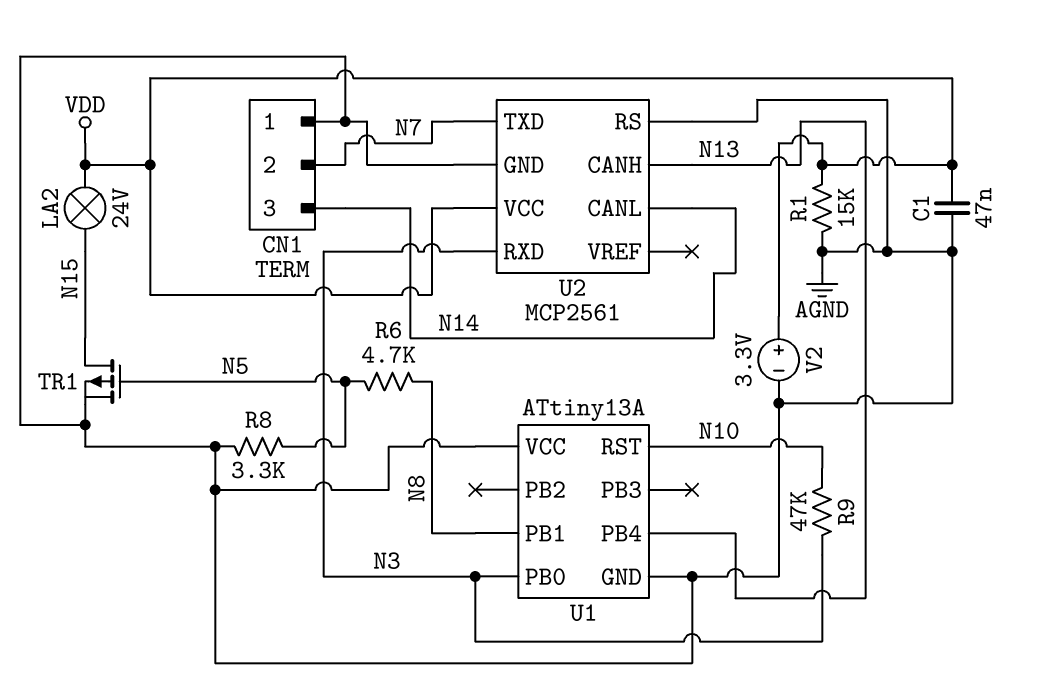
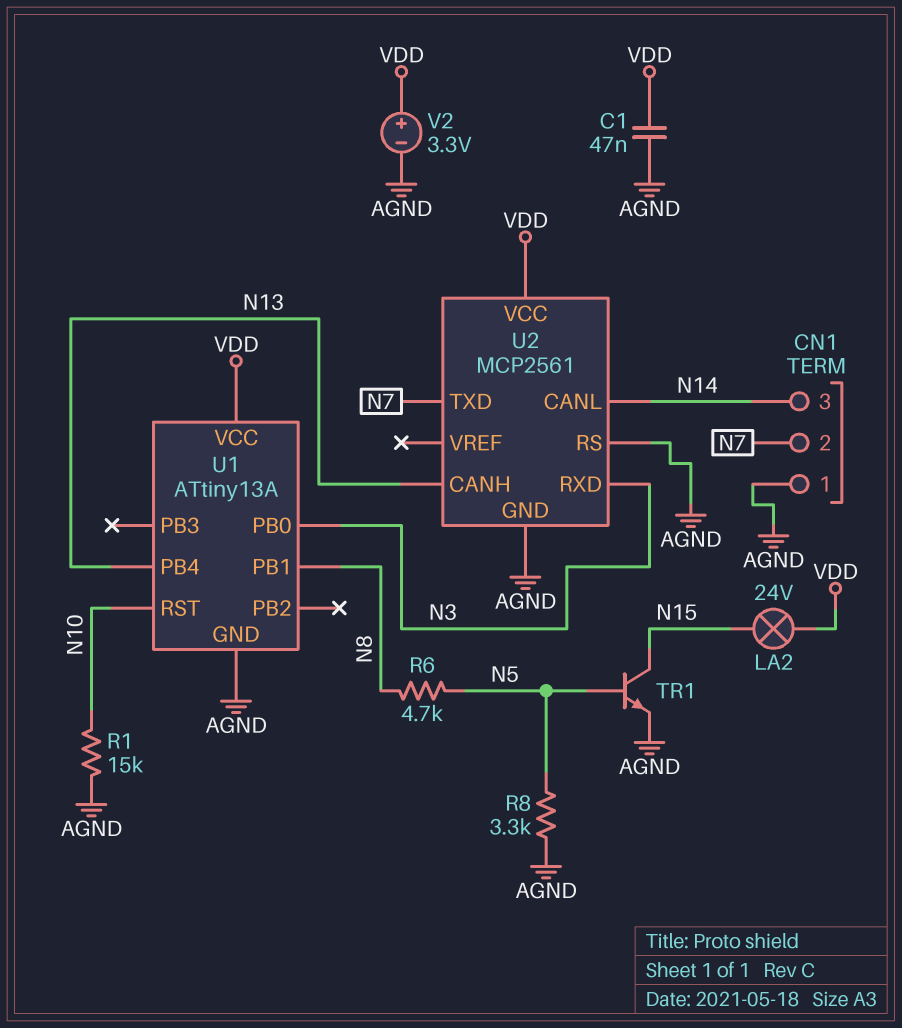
R1: 15k (AGND, VDD) -> 15k (AGND, N10)
R9: 47k (N3, N10) -> none
TR1: PMOS (G N5, D N15, S AGND) -> NPN (B N5, C N15, E AGND)
U1 pin VCC: AGND -> VDD

